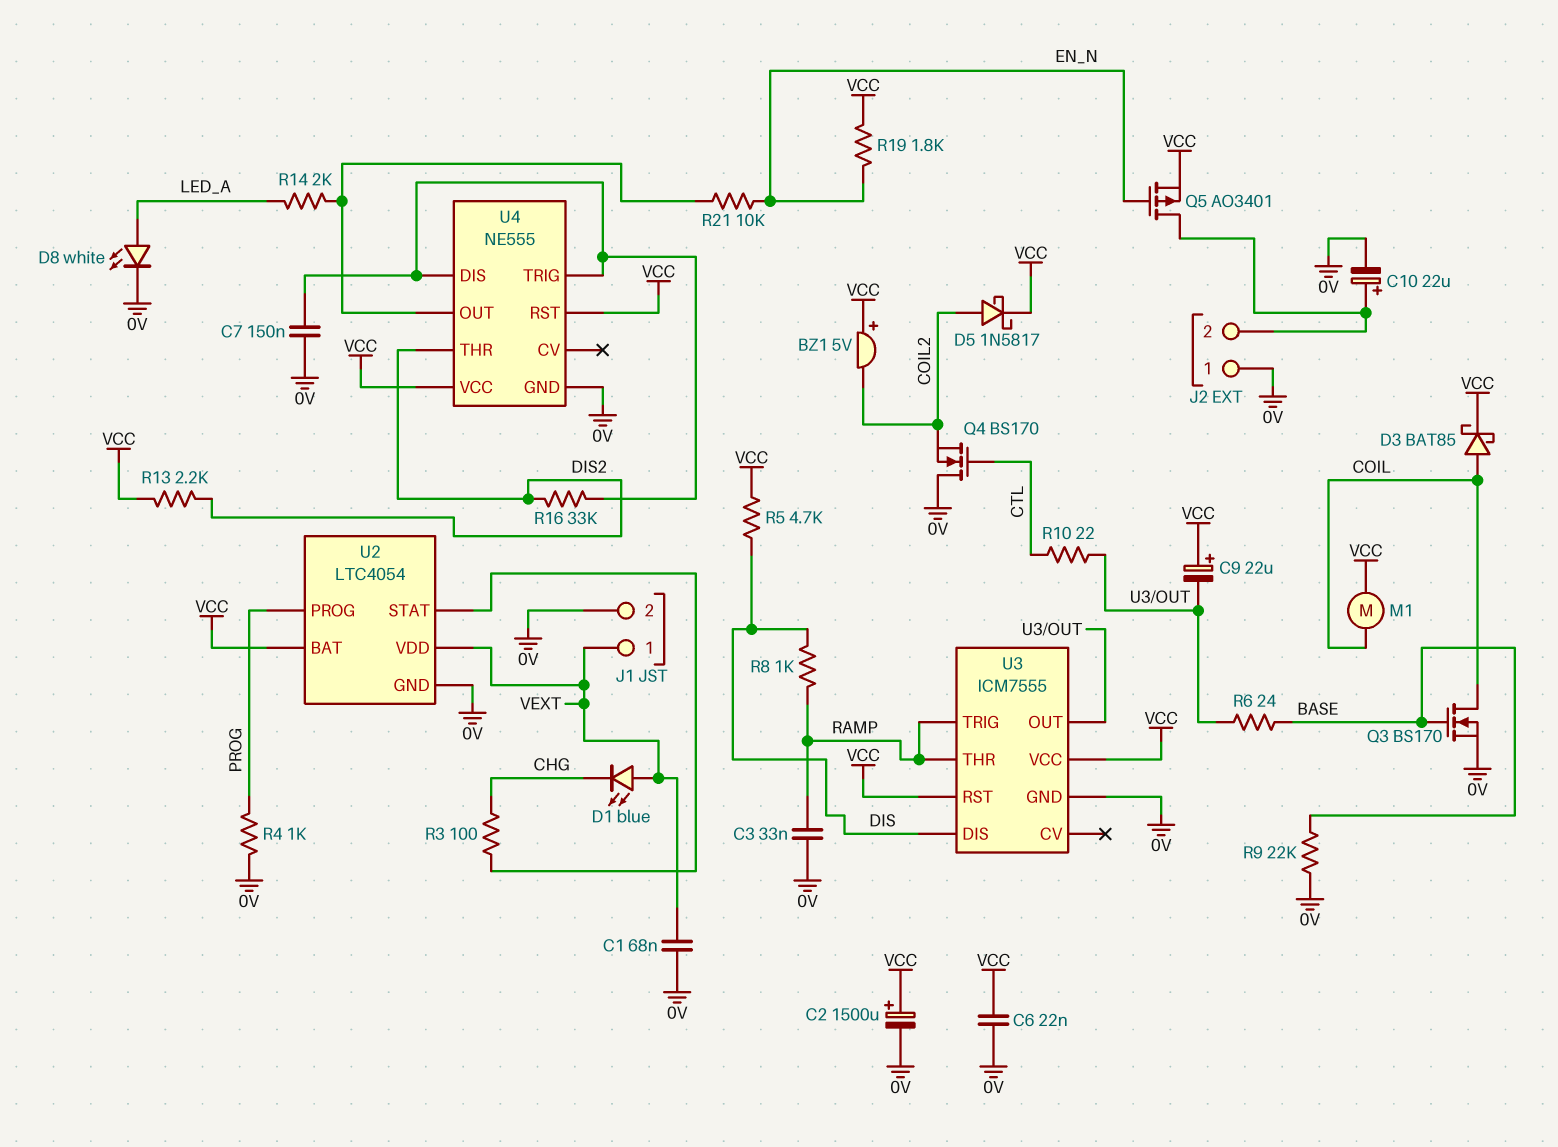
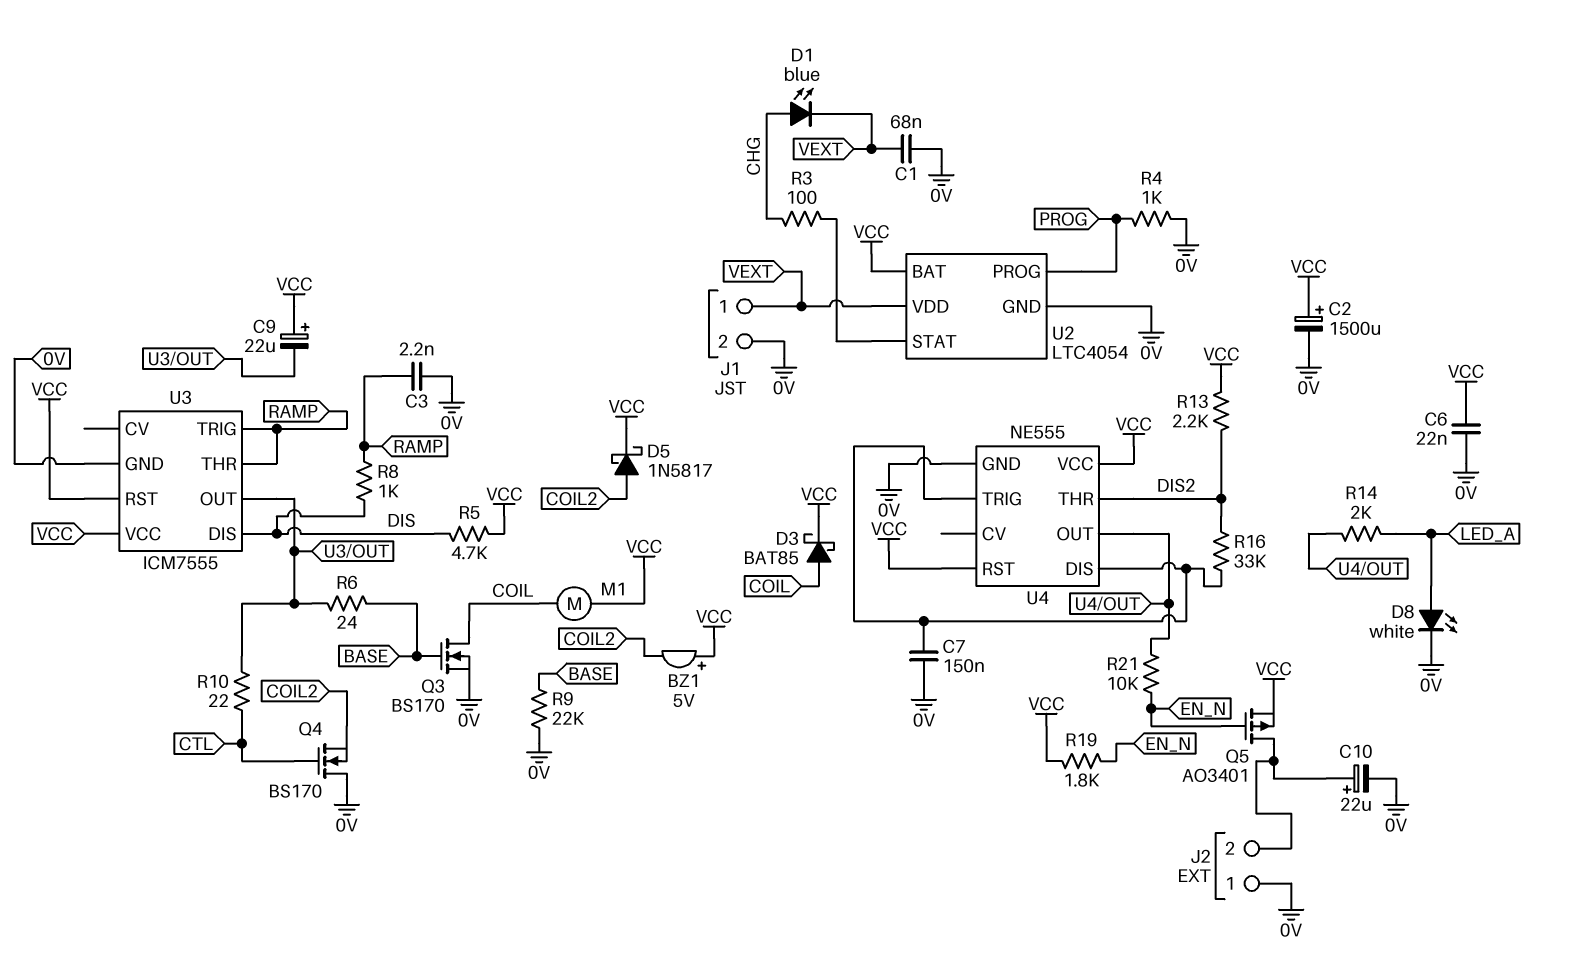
C3: 33nF (0V, RAMP) -> 2.2nF (0V, RAMP)
D1: LED blue (A VEXT, K CHG) -> LED blue (A CHG, K VEXT)

